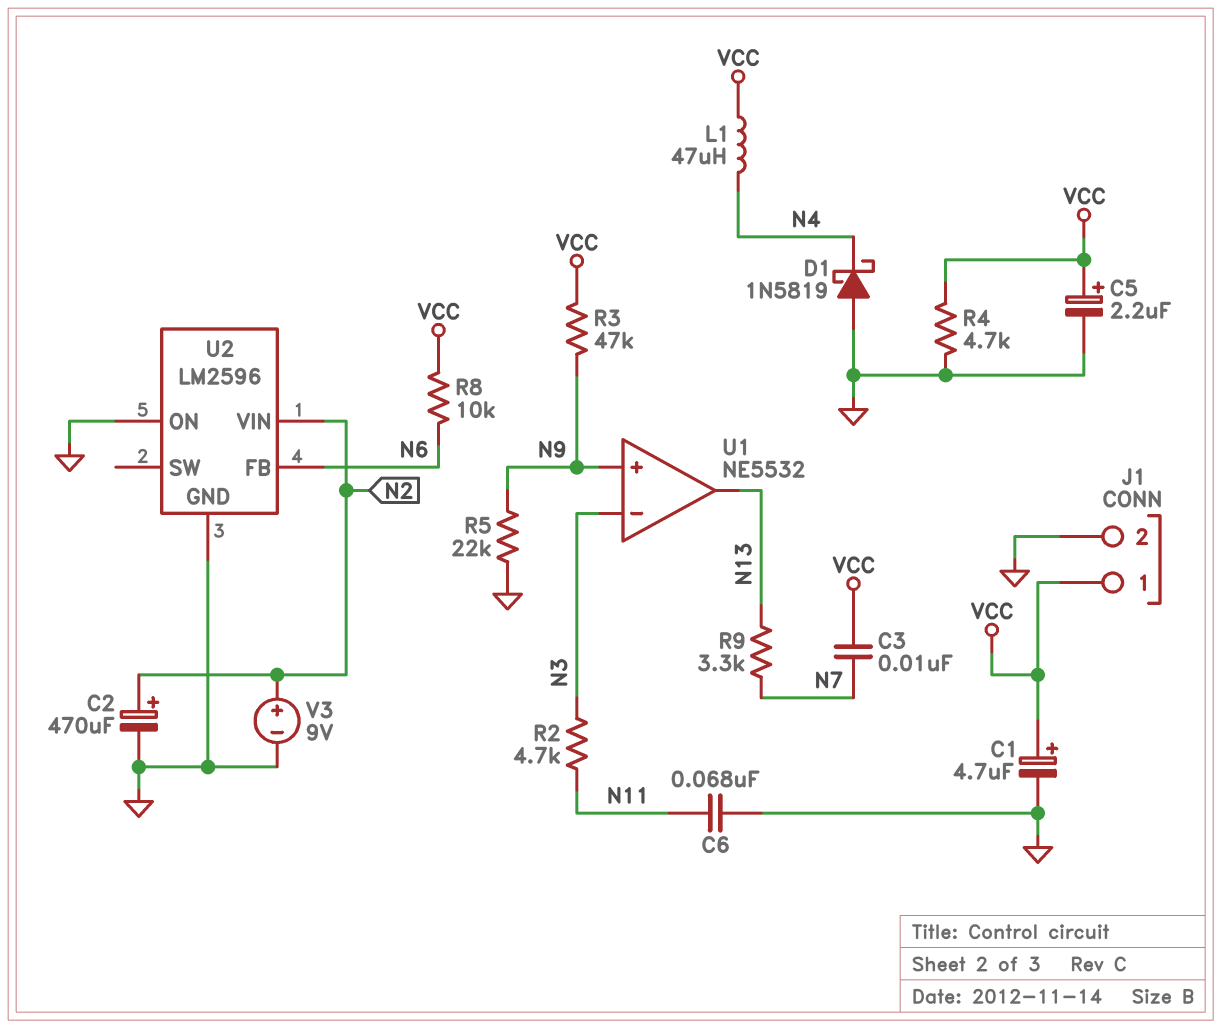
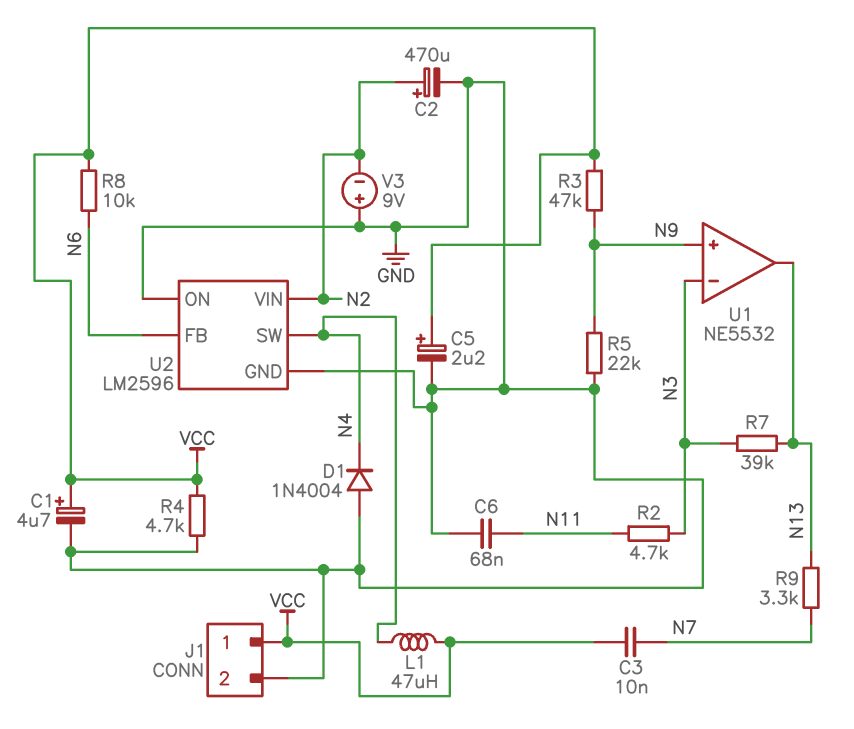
D1: schottky 1N5819 (A GND, K N4) -> diode 1N4004 (A GND, K N4)
R7: none -> 39k (N3, N13)
U2 pin SW: none -> N4
V3: 9V (plus N2, minus GND) -> 9V (plus GND, minus N2)

